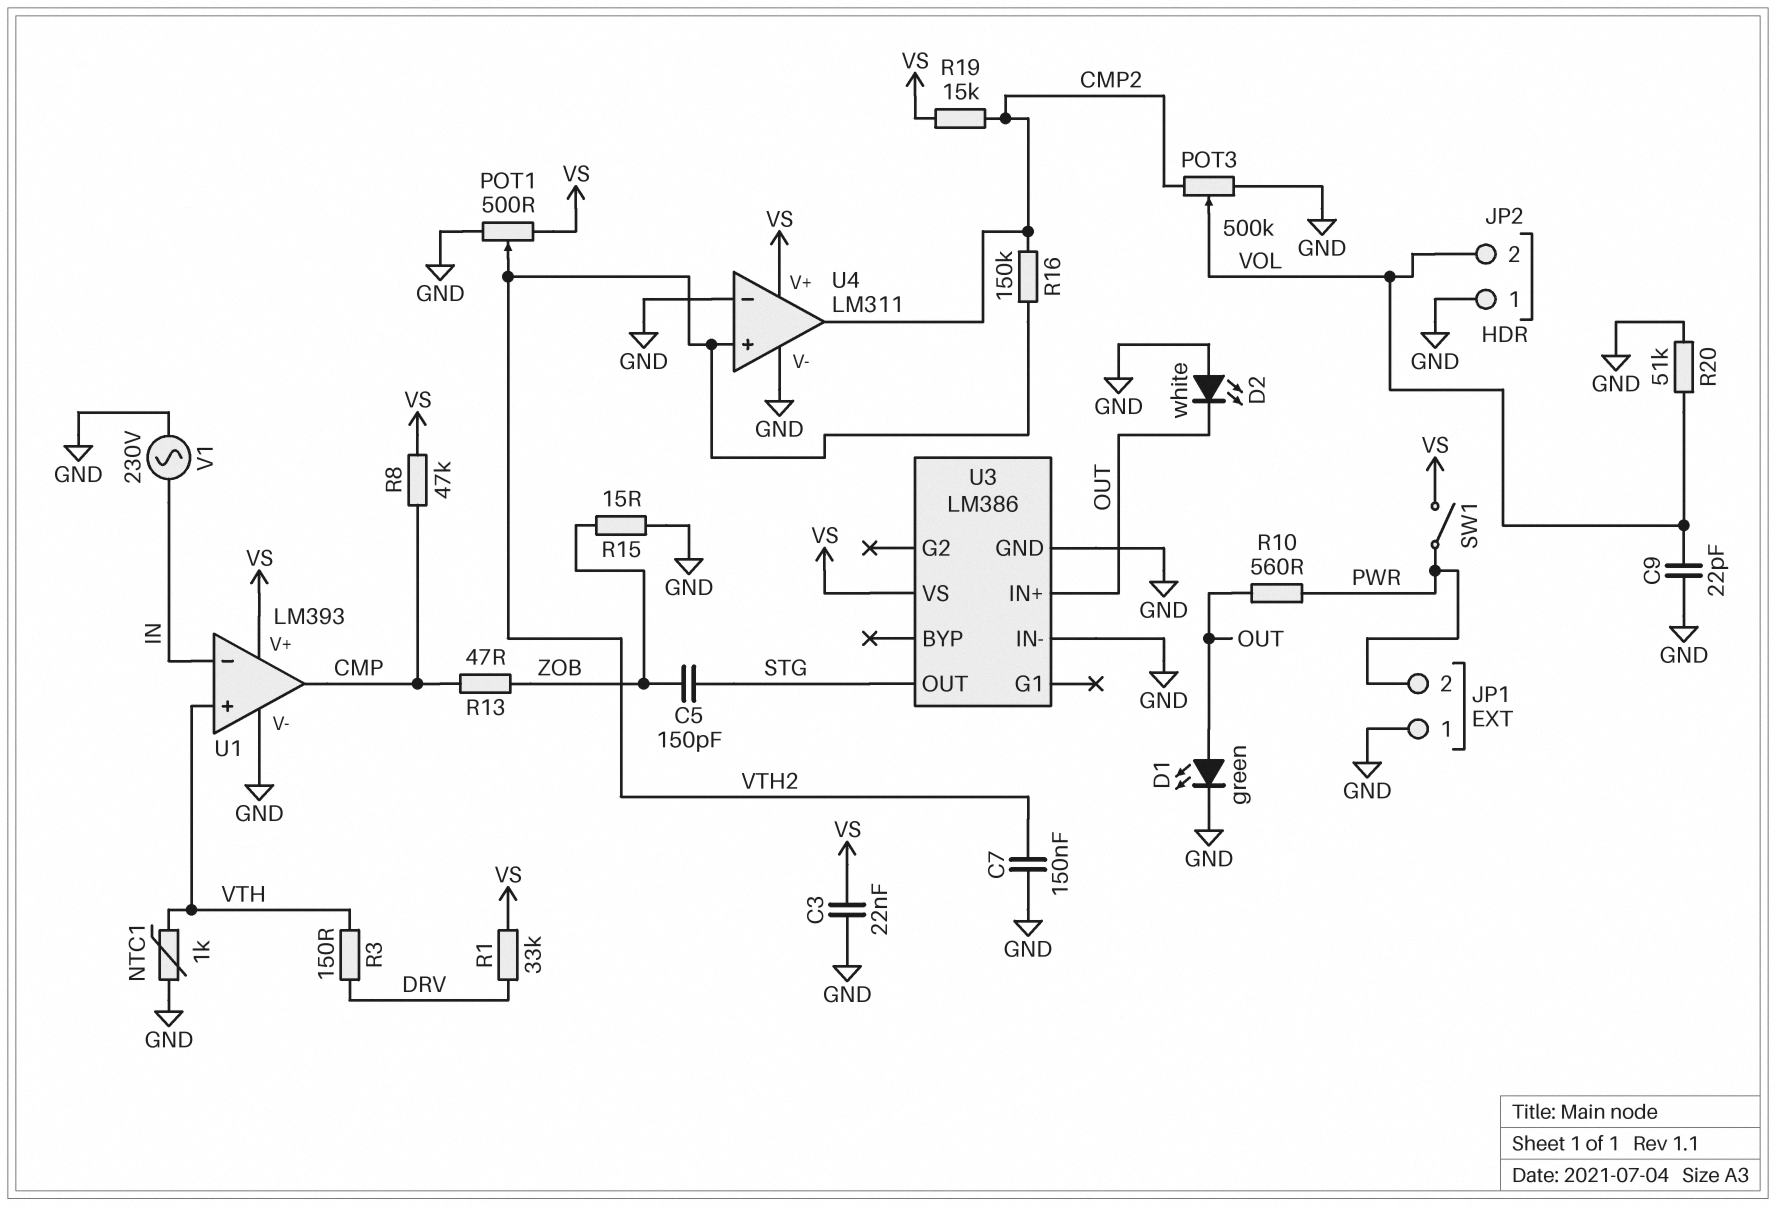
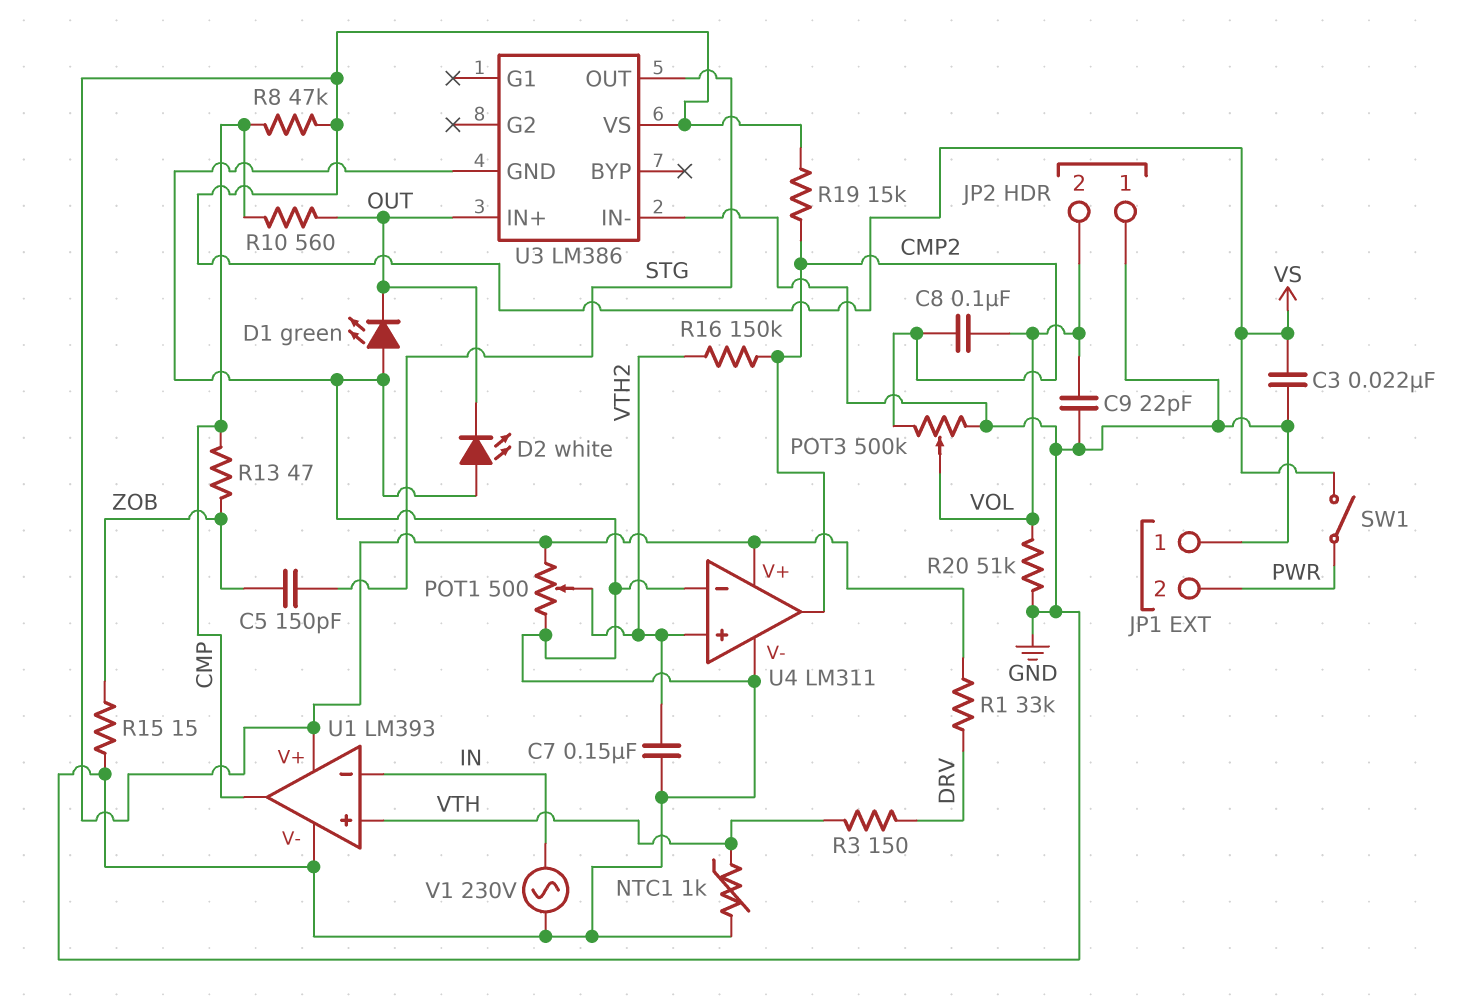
C8: none -> 100nF (CMP2, VOL)
D1: LED green (A OUT, K GND) -> LED green (A GND, K OUT)
R10: 560 (OUT, PWR) -> 560 (CMP, OUT)

